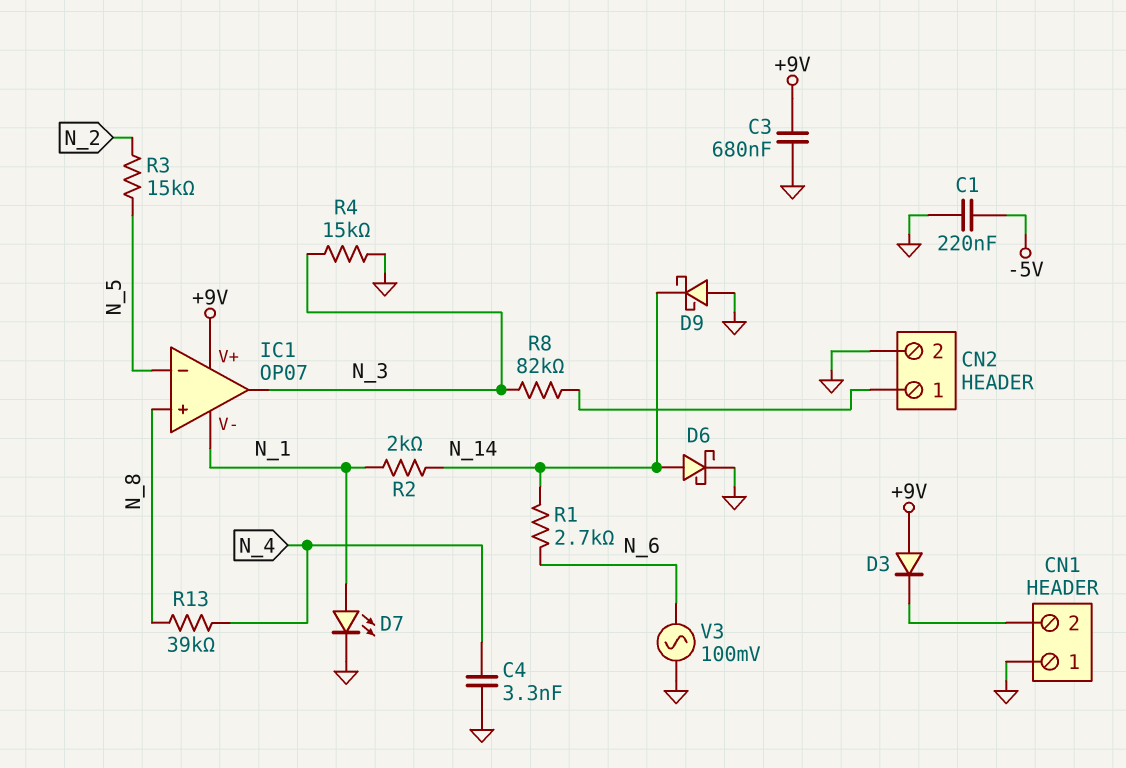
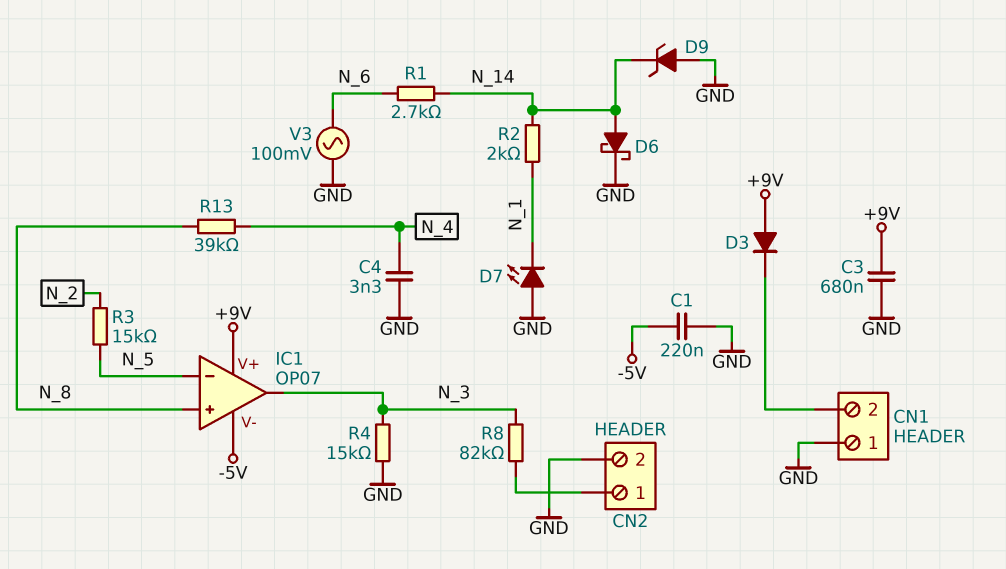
D7: LED (A N_1, K GND) -> LED (A GND, K N_1)
D9: schottky (A GND, K N_14) -> zener (A GND, K N_14)
IC1 pin V-: N_1 -> -5V

